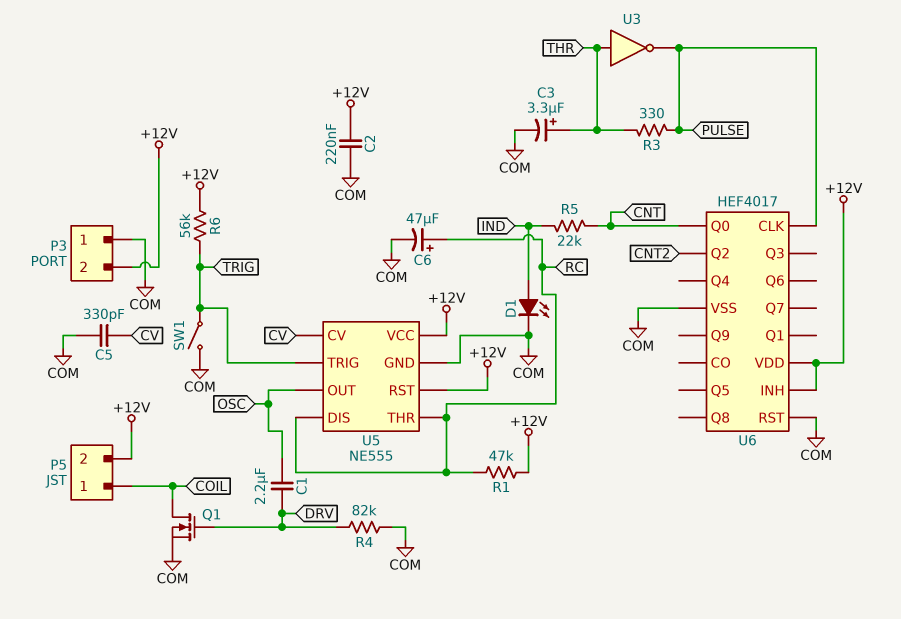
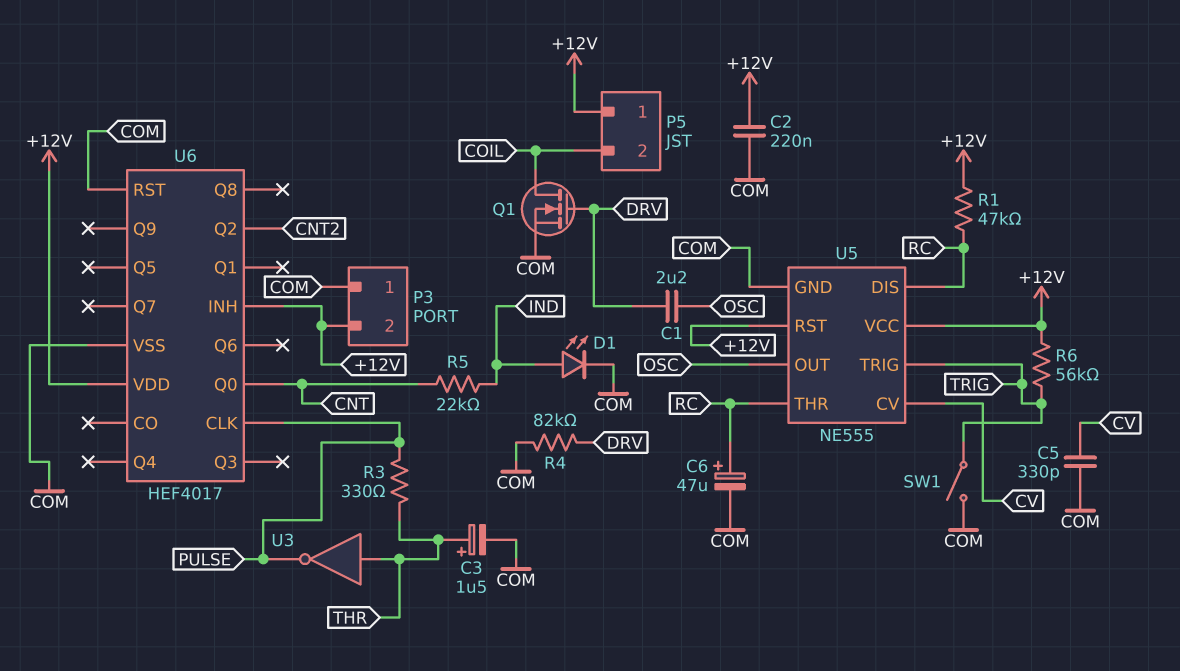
C3: 3.3uF (plus THR, minus COM) -> 1.5uF (plus THR, minus COM)
P5 pin 1: COIL -> +12V
P5 pin 2: +12V -> COIL

